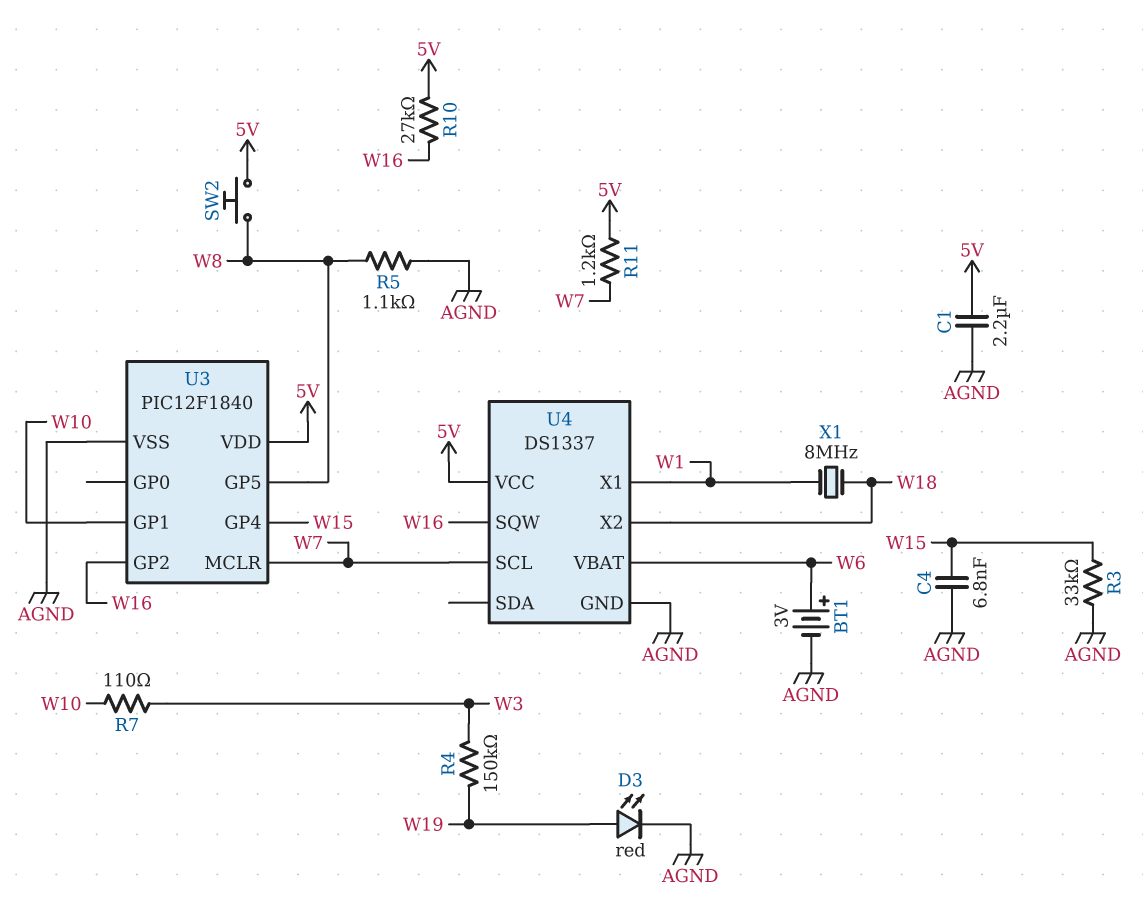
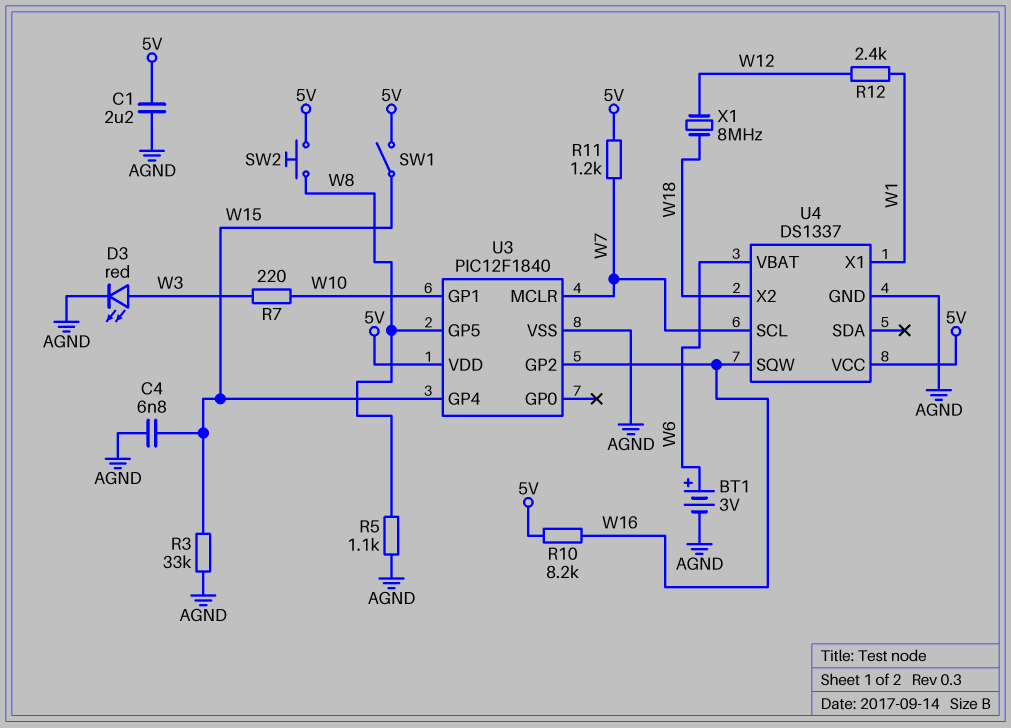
D3: LED red (A W19, K AGND) -> LED red (A W3, K AGND)
R4: 150k (W3, W19) -> none
R7: 110 (W3, W10) -> 220 (W3, W10)
R10: 27k (5V, W16) -> 8.2k (5V, W16)
R12: none -> 2.4k (W1, W12)
SW1: none -> switch (5V, W15)
X1: 8MHz (W1, W18) -> 8MHz (W12, W18)

